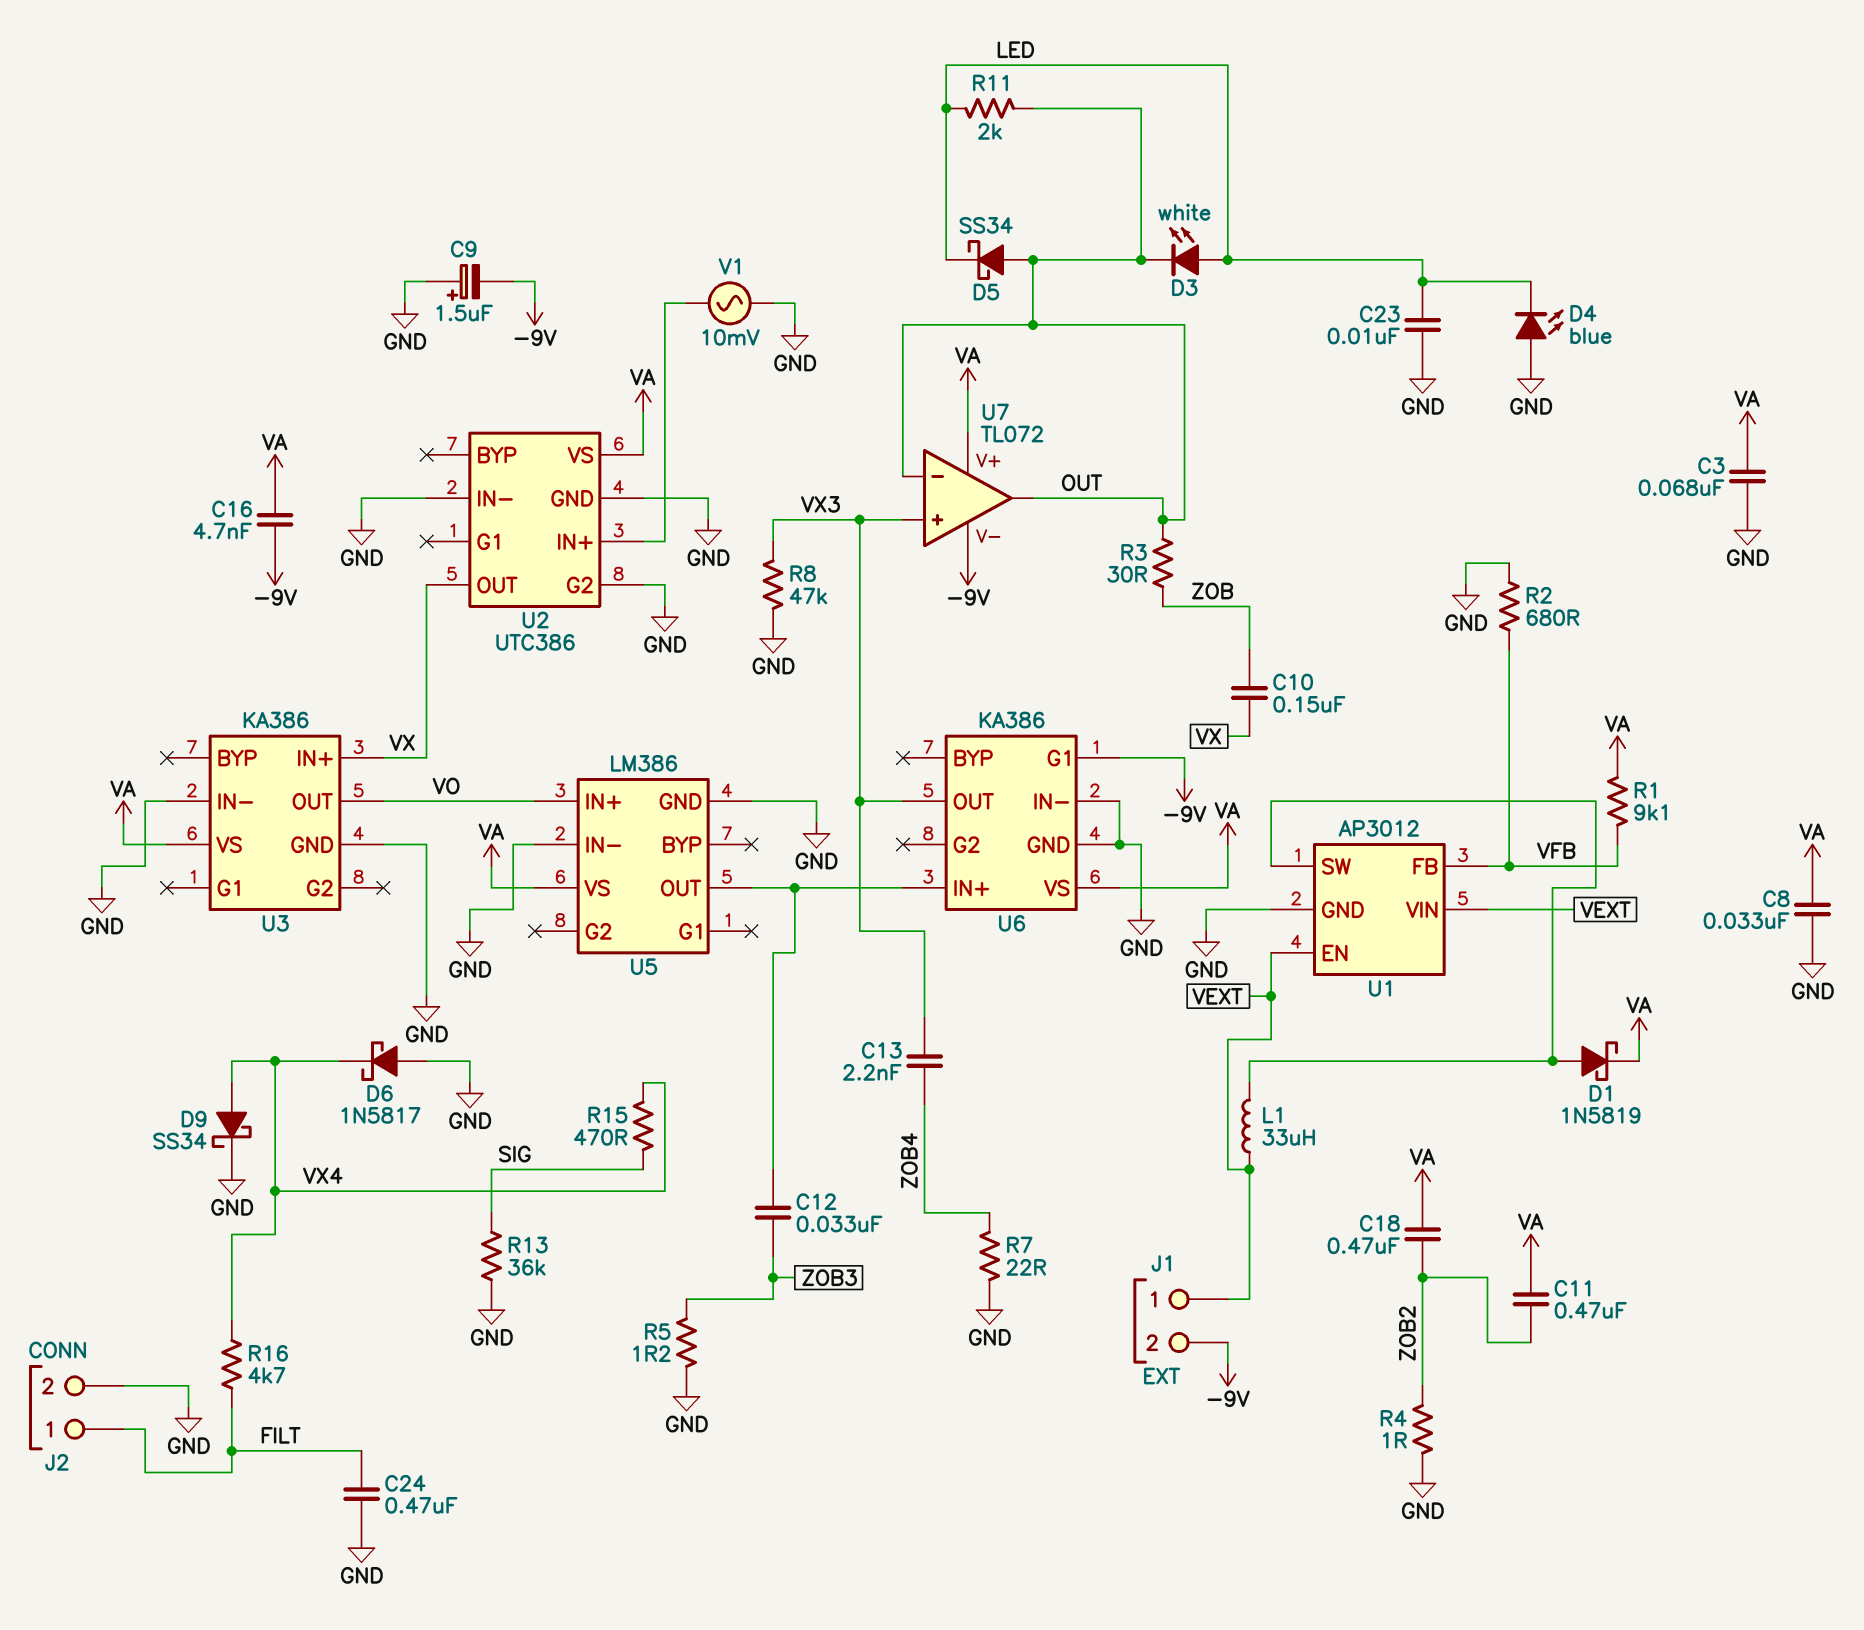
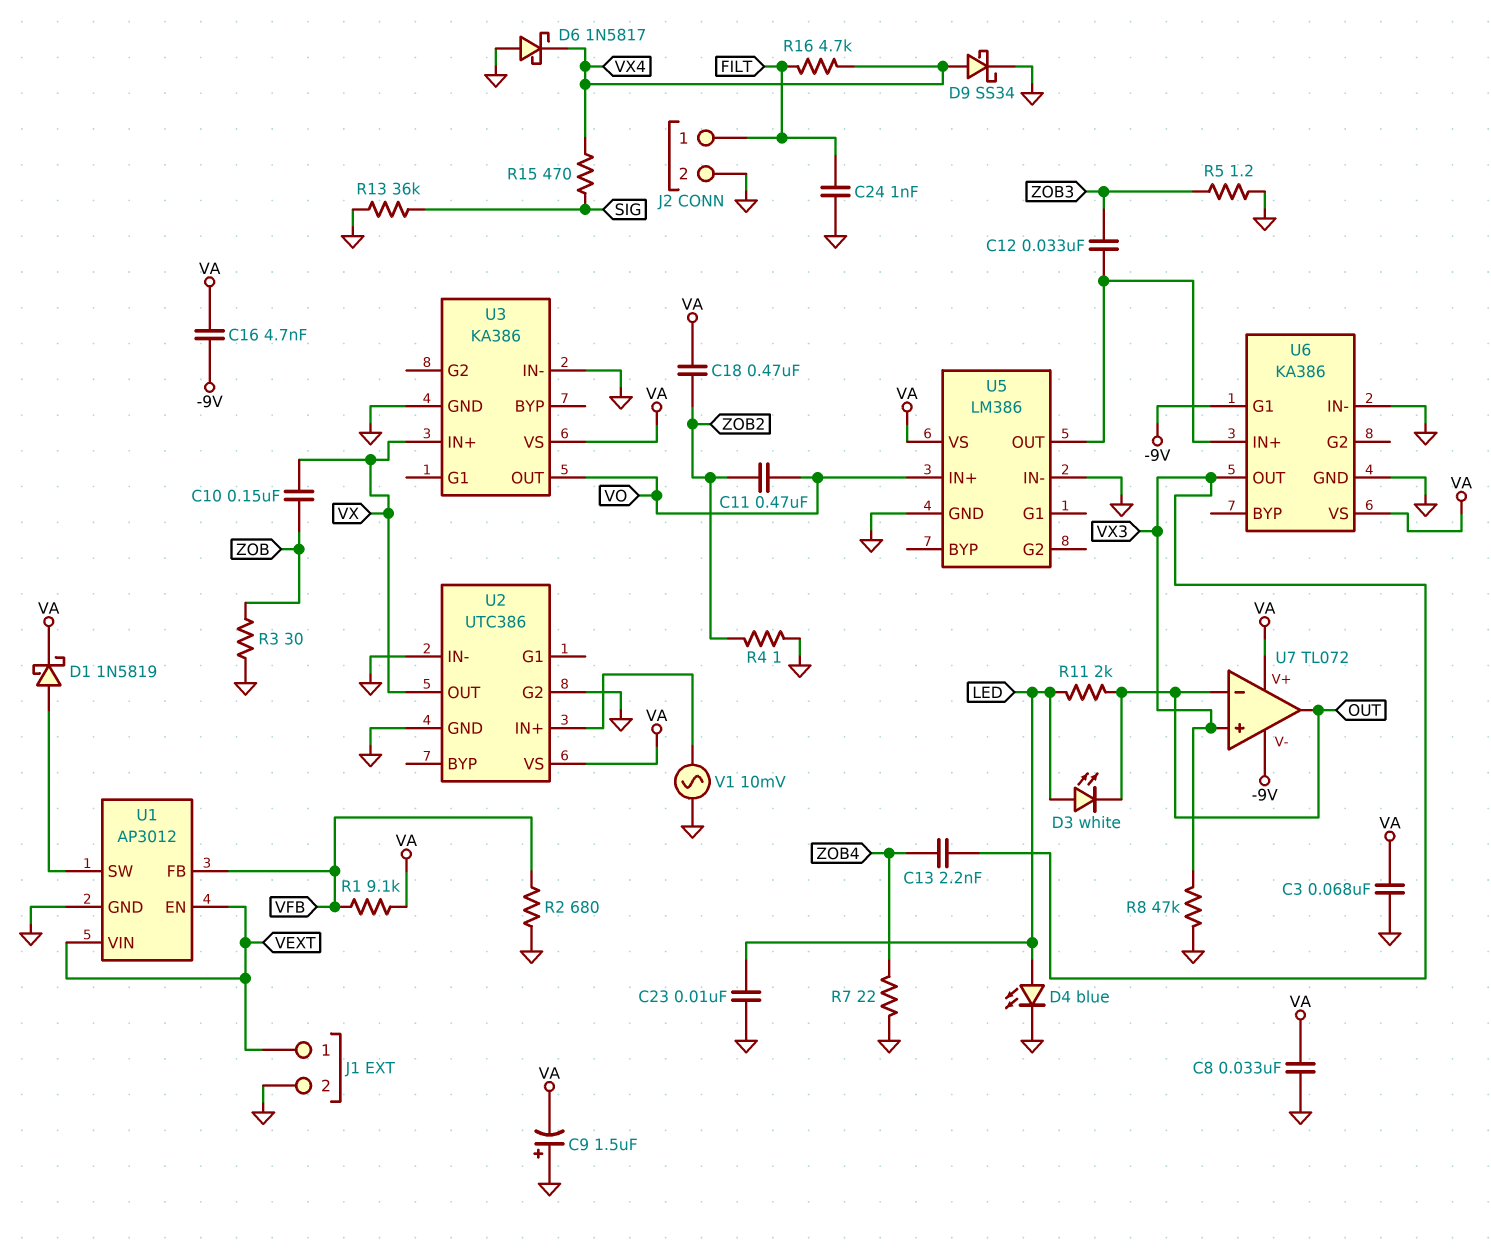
C9: 1.5uF (plus GND, minus -9V) -> 1.5uF (plus GND, minus VA)
C11: 470nF (VA, ZOB2) -> 470nF (VO, ZOB2)
C24: 470nF (FILT, GND) -> 1nF (FILT, GND)
D4: LED blue (A GND, K LED) -> LED blue (A LED, K GND)
D5: schottky SS34 (A OUT, K LED) -> none
J1 pin 2: -9V -> GND
L1: 33uH (U1/SW, VEXT) -> none
R3: 30 (OUT, ZOB) -> 30 (GND, ZOB)

